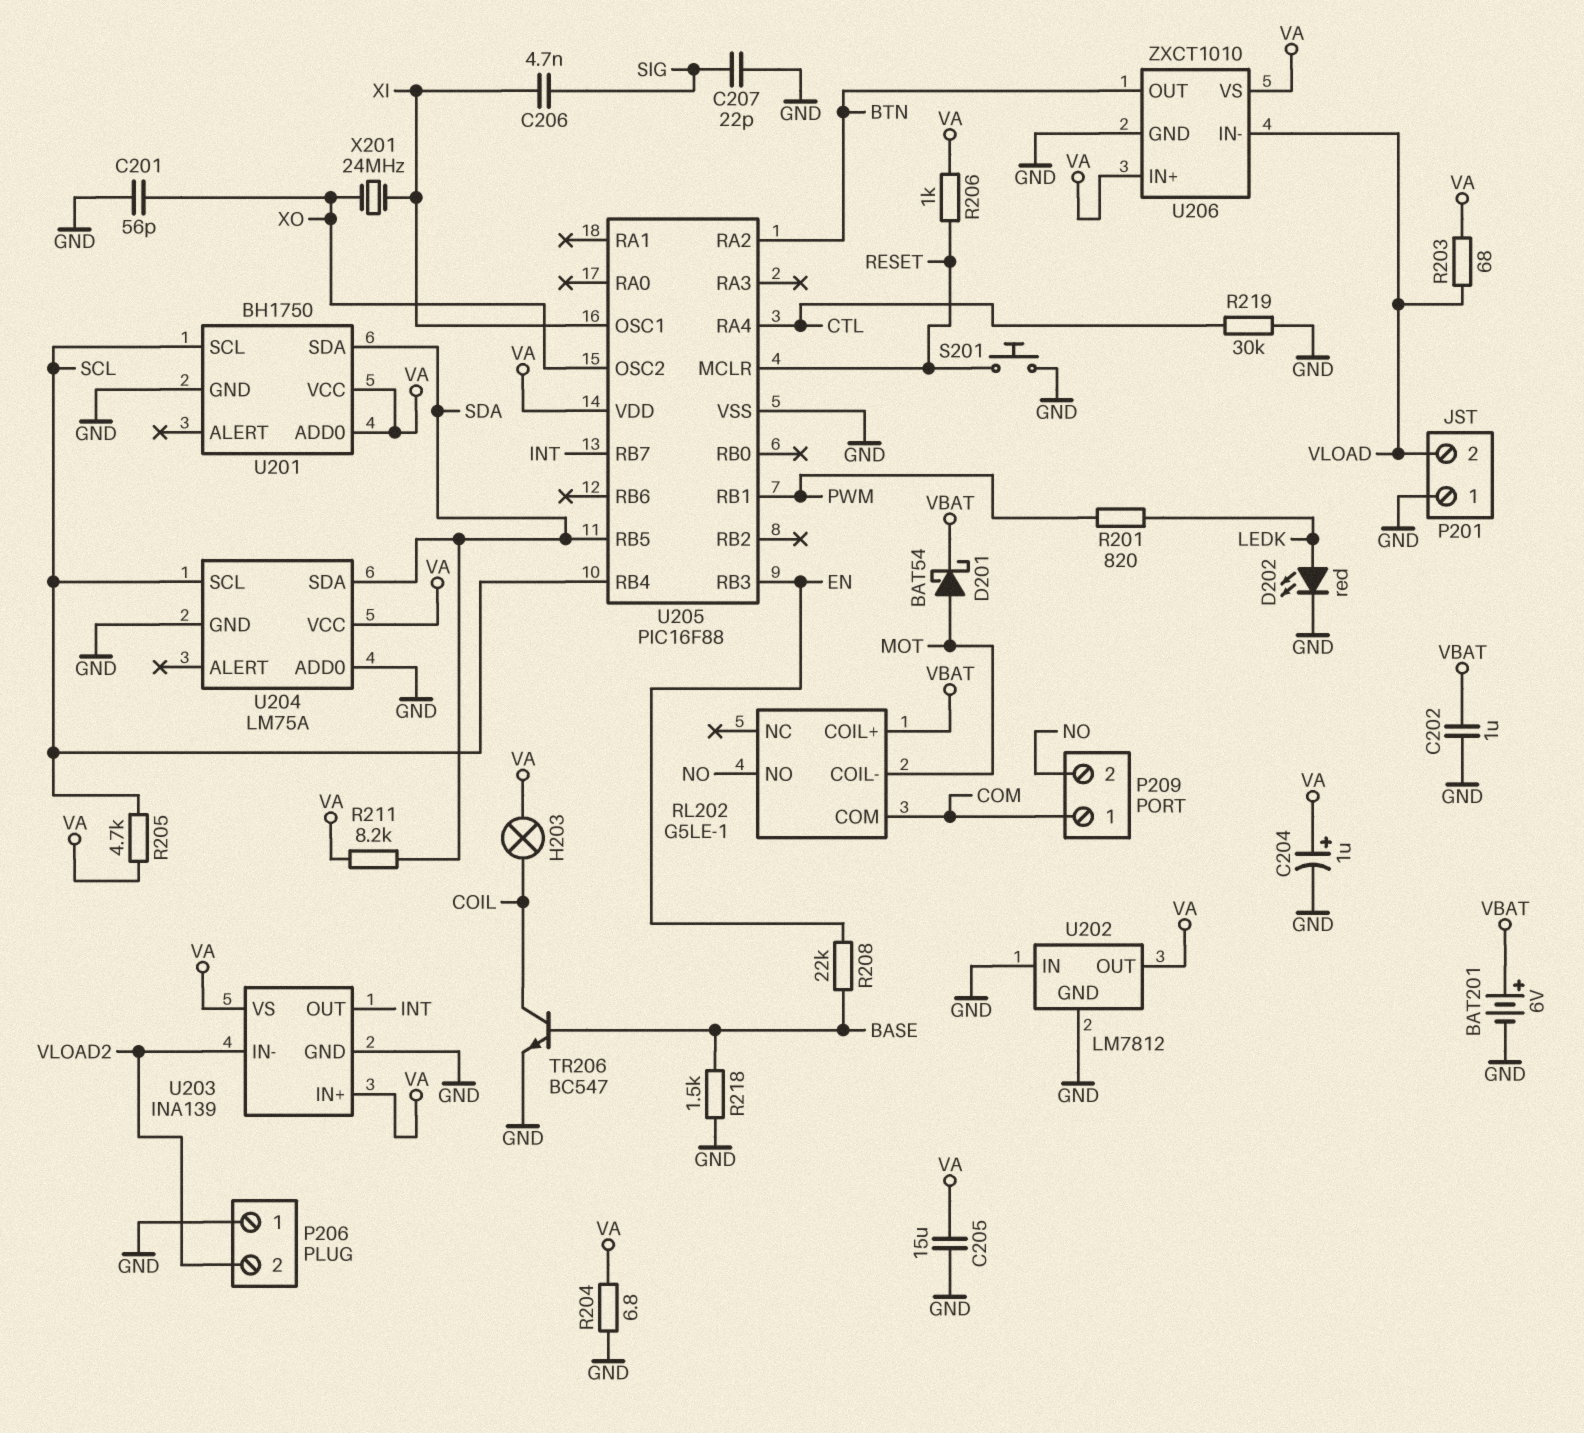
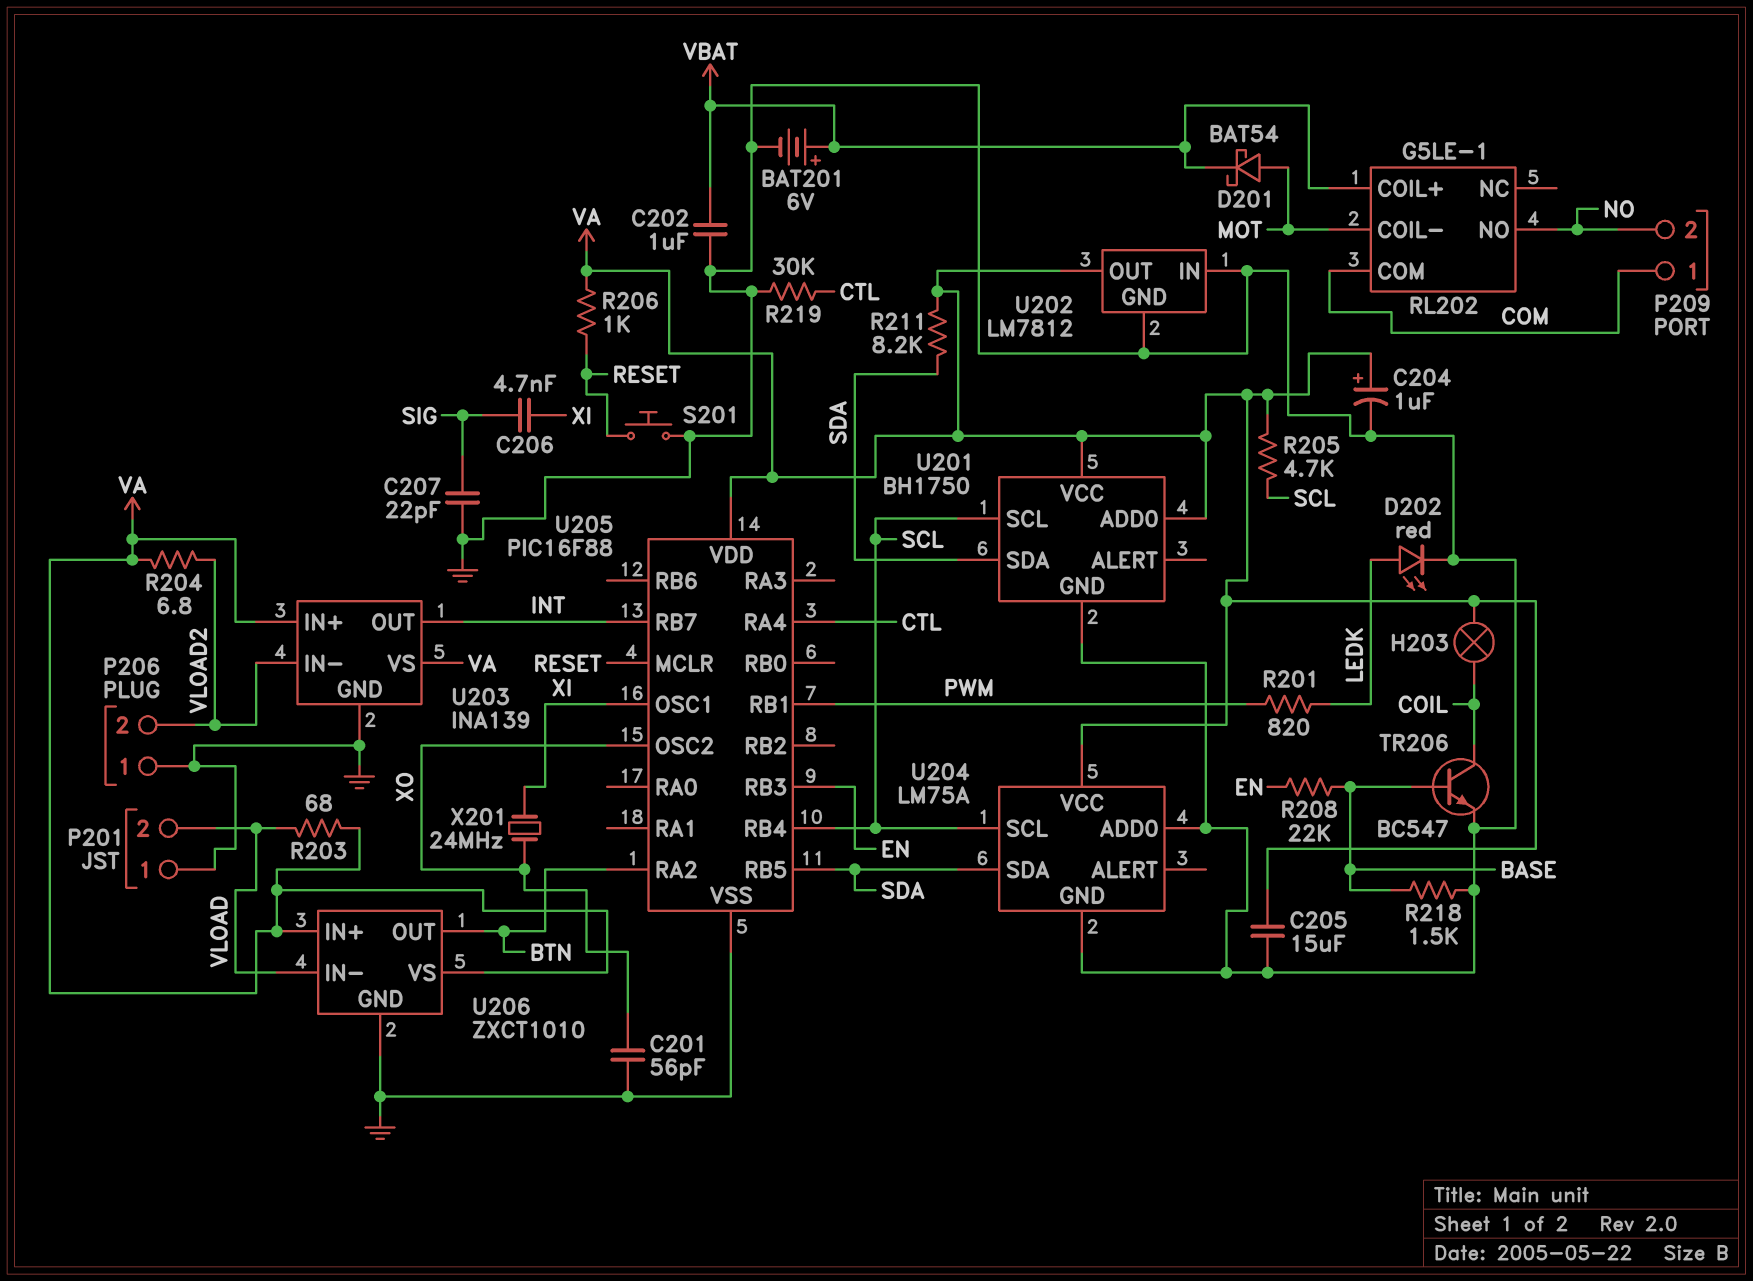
R204: 6.8 (GND, VA) -> 6.8 (VA, VLOAD2)

